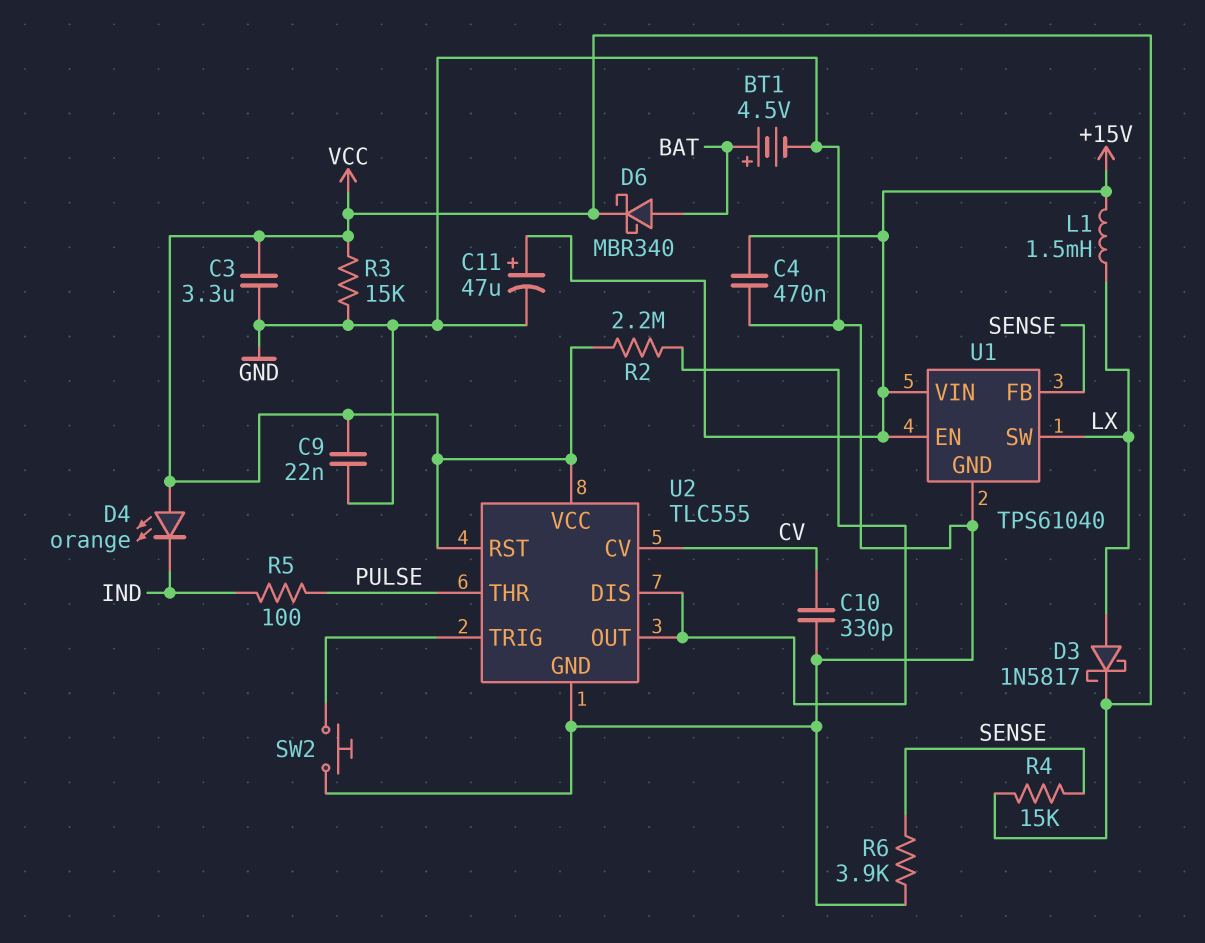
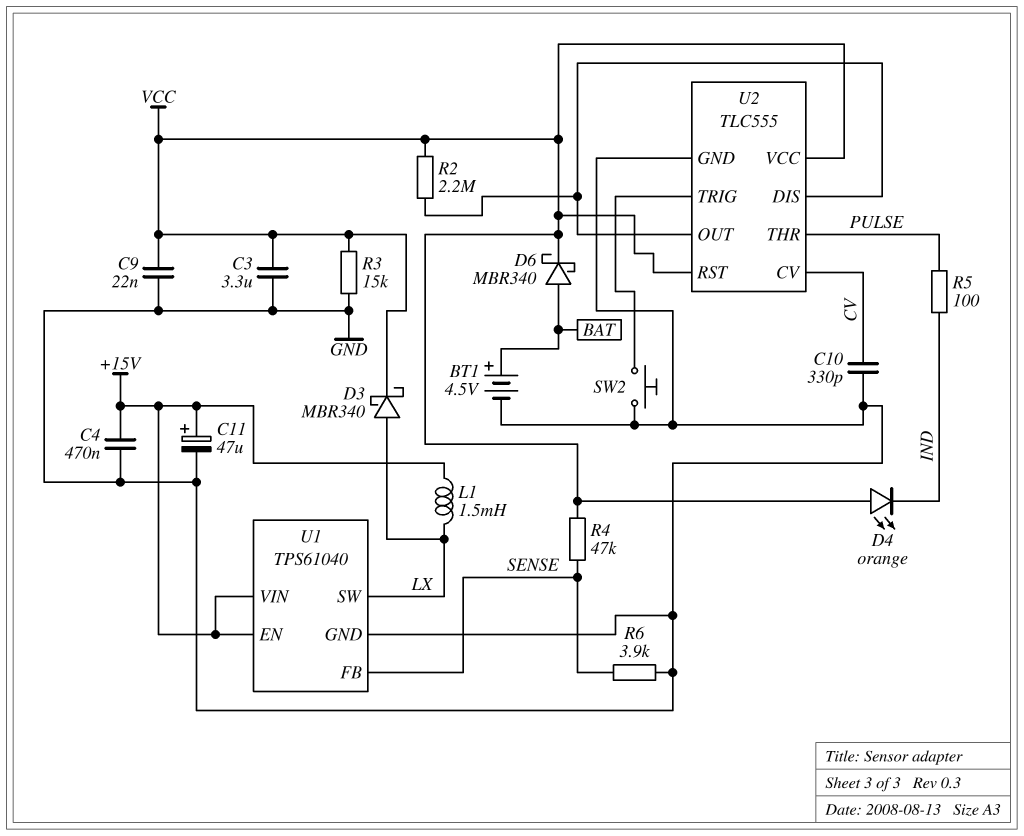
D3: schottky 1N5817 (A LX, K VCC) -> schottky MBR340 (A LX, K VCC)
R4: 15k (SENSE, VCC) -> 47k (SENSE, VCC)

